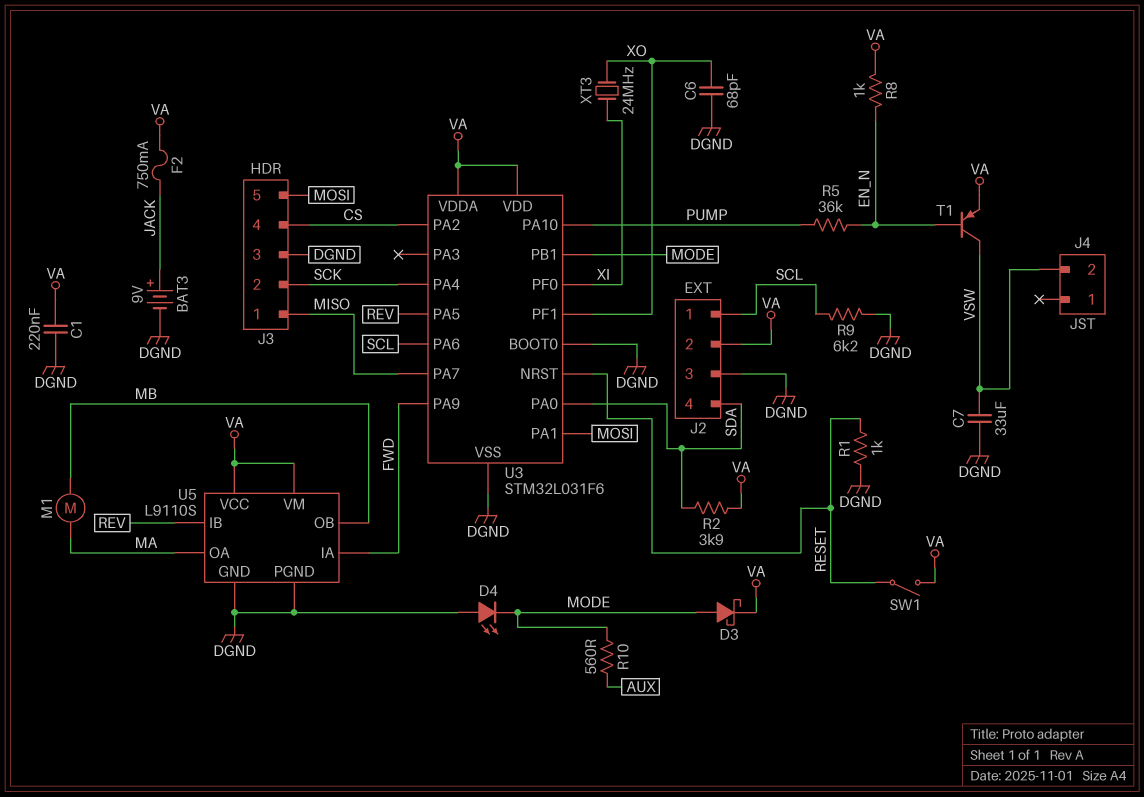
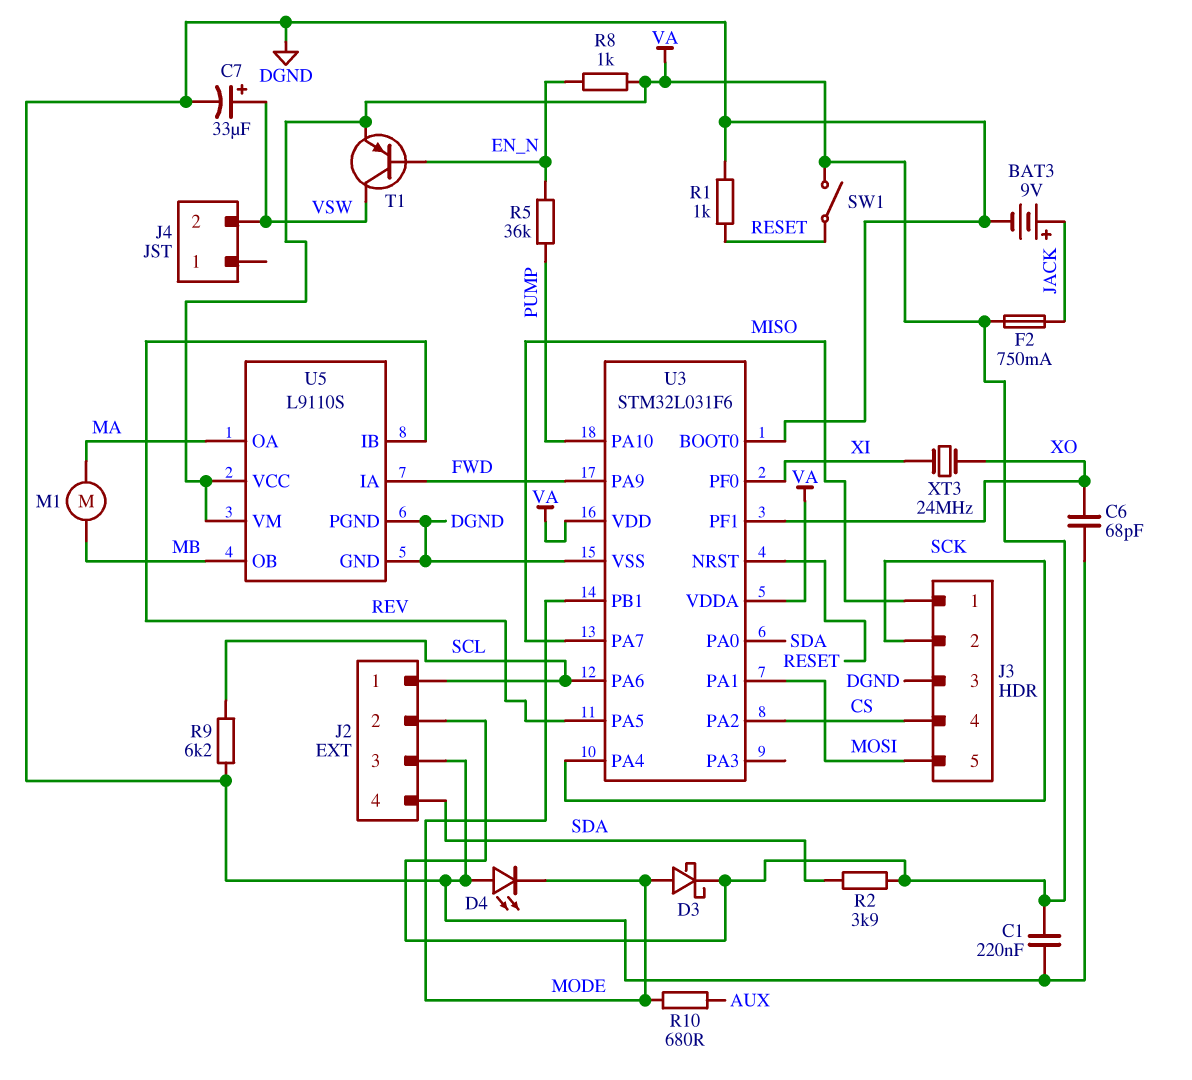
C7: 33uF (DGND, VSW) -> 33uF (plus VSW, minus DGND)
R10: 560 (AUX, MODE) -> 680 (AUX, MODE)

